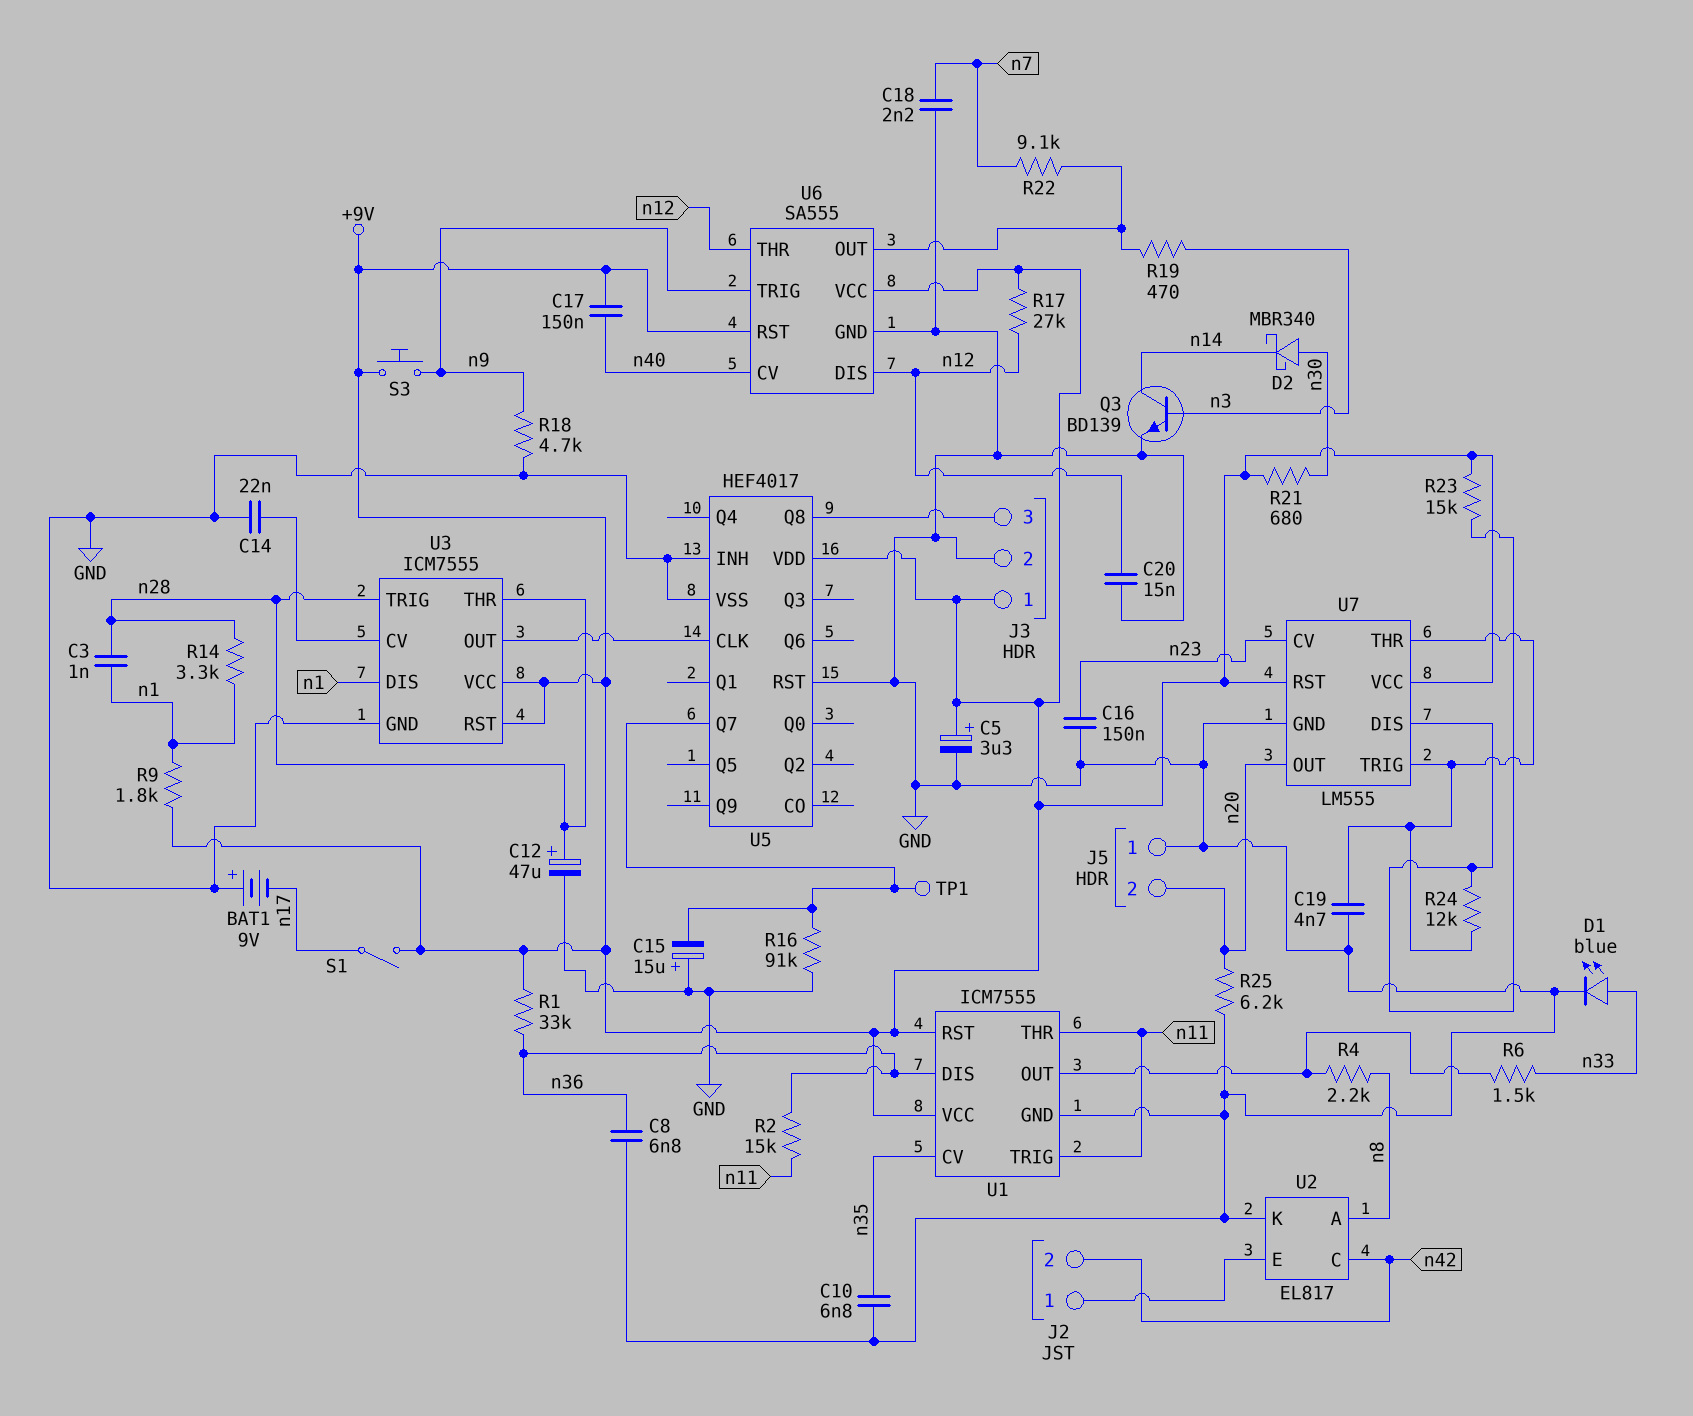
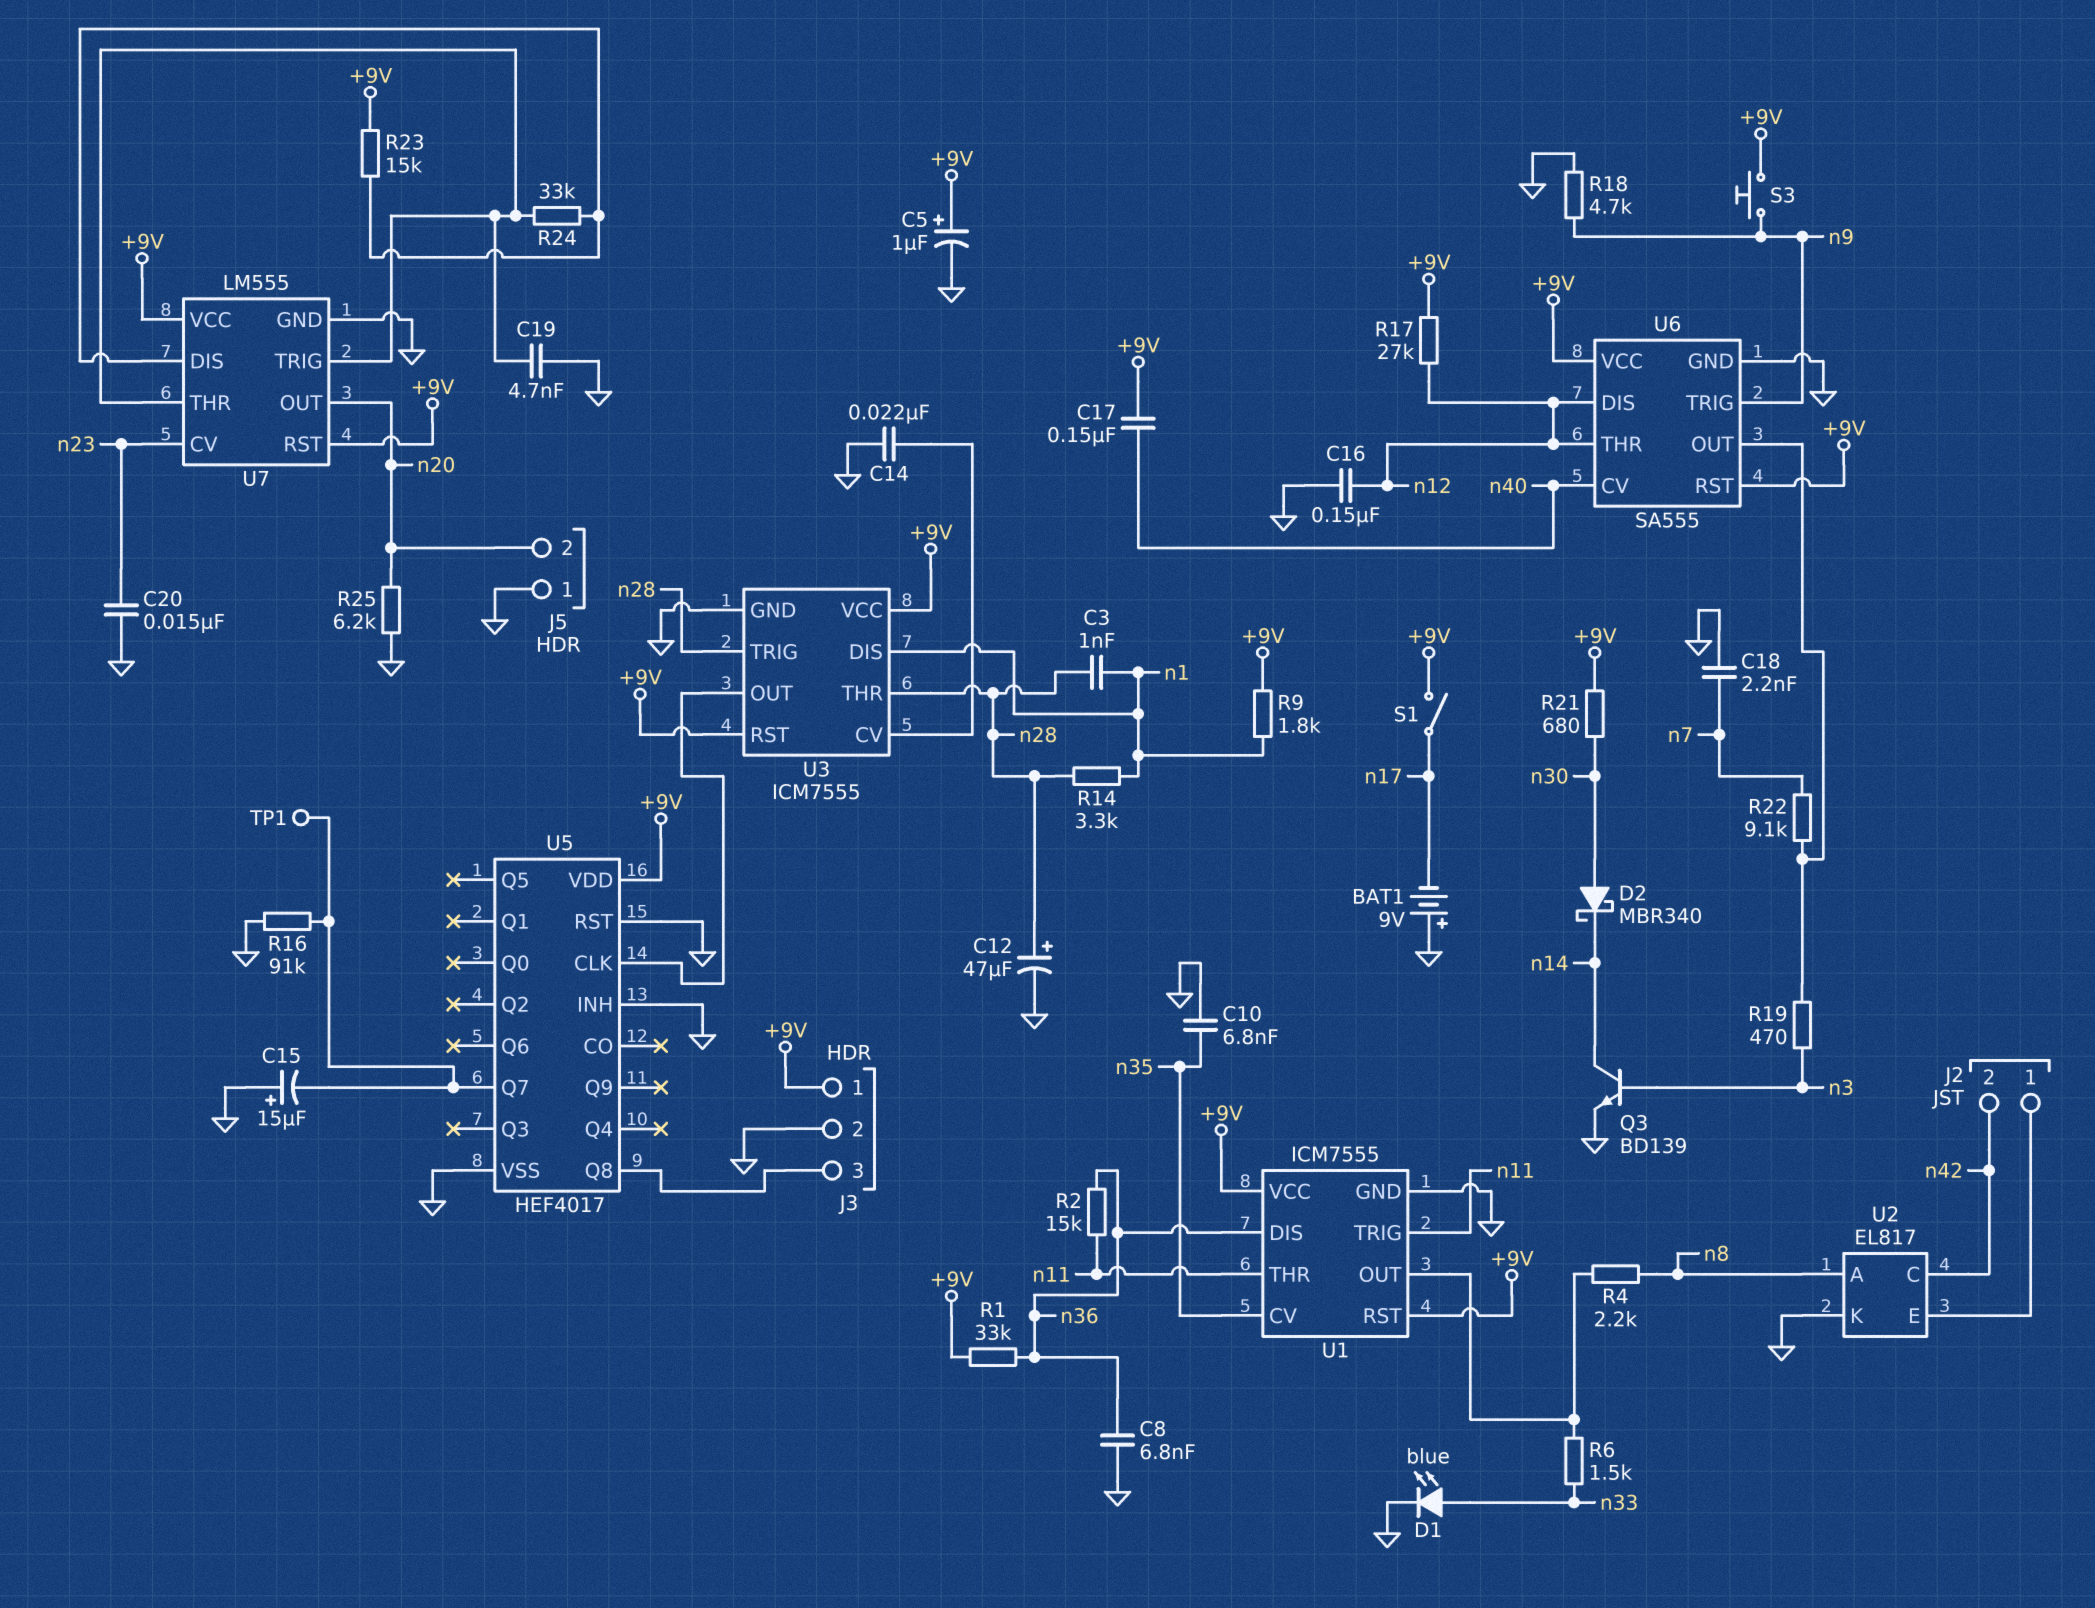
C5: 3.3uF (plus +9V, minus GND) -> 1uF (plus +9V, minus GND)
C16: 150nF (GND, n23) -> 150nF (GND, n12)
C20: 15nF (GND, n12) -> 15nF (GND, n23)
R24: 12k (U7/DIS, U7/THR) -> 33k (U7/DIS, U7/THR)

